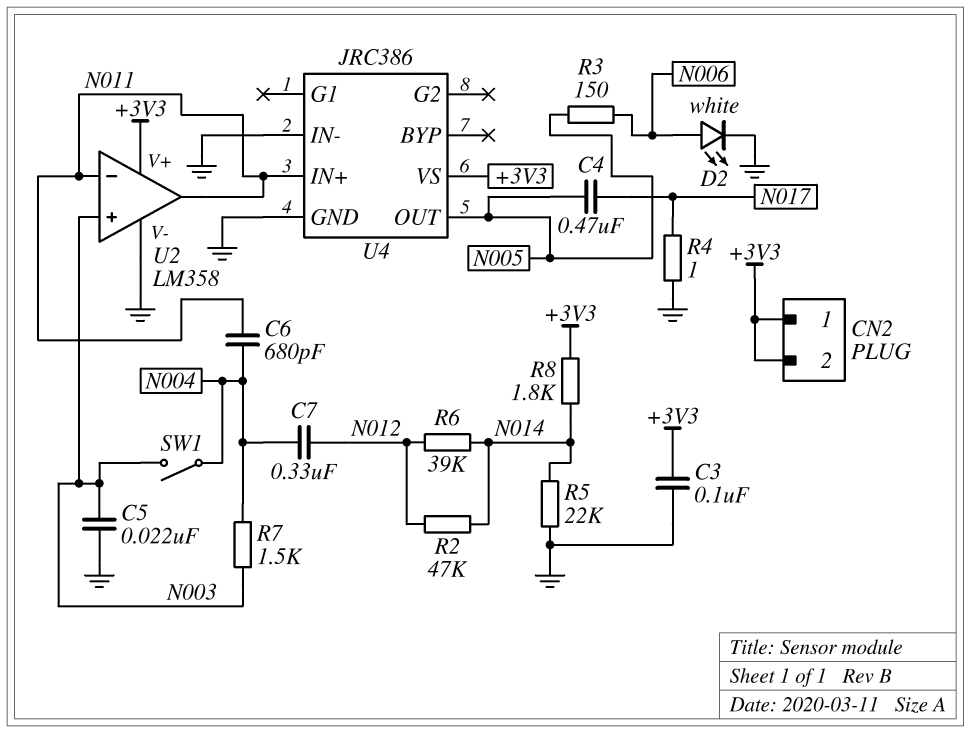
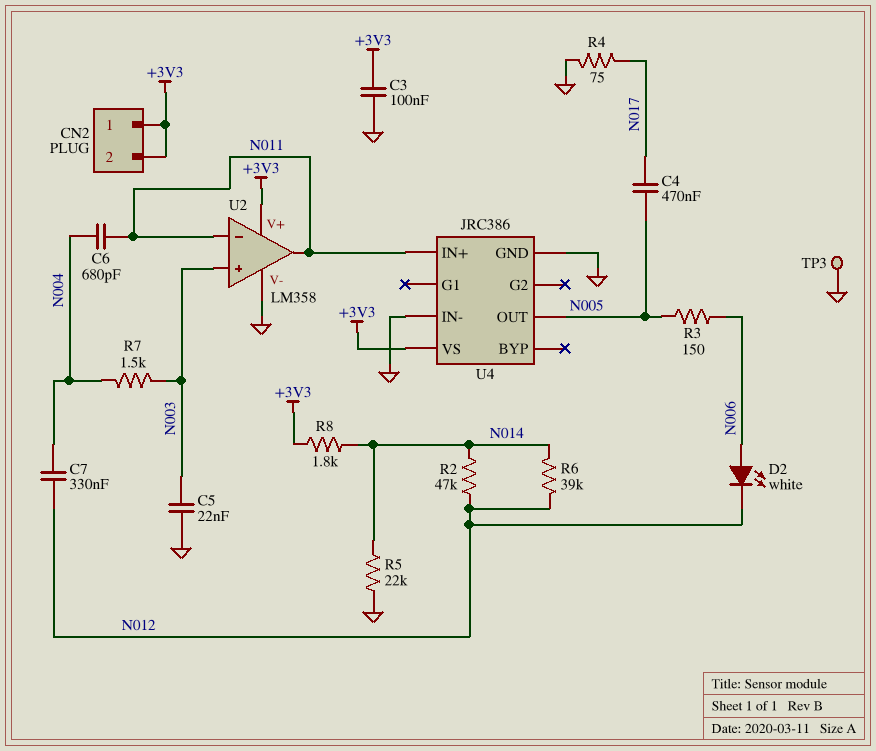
D2: LED white (A N006, K GND) -> LED white (A N006, K N012)
R4: 1 (GND, N017) -> 75 (GND, N017)
SW1: switch (N003, N004) -> none
TP3: none -> test point (GND)

